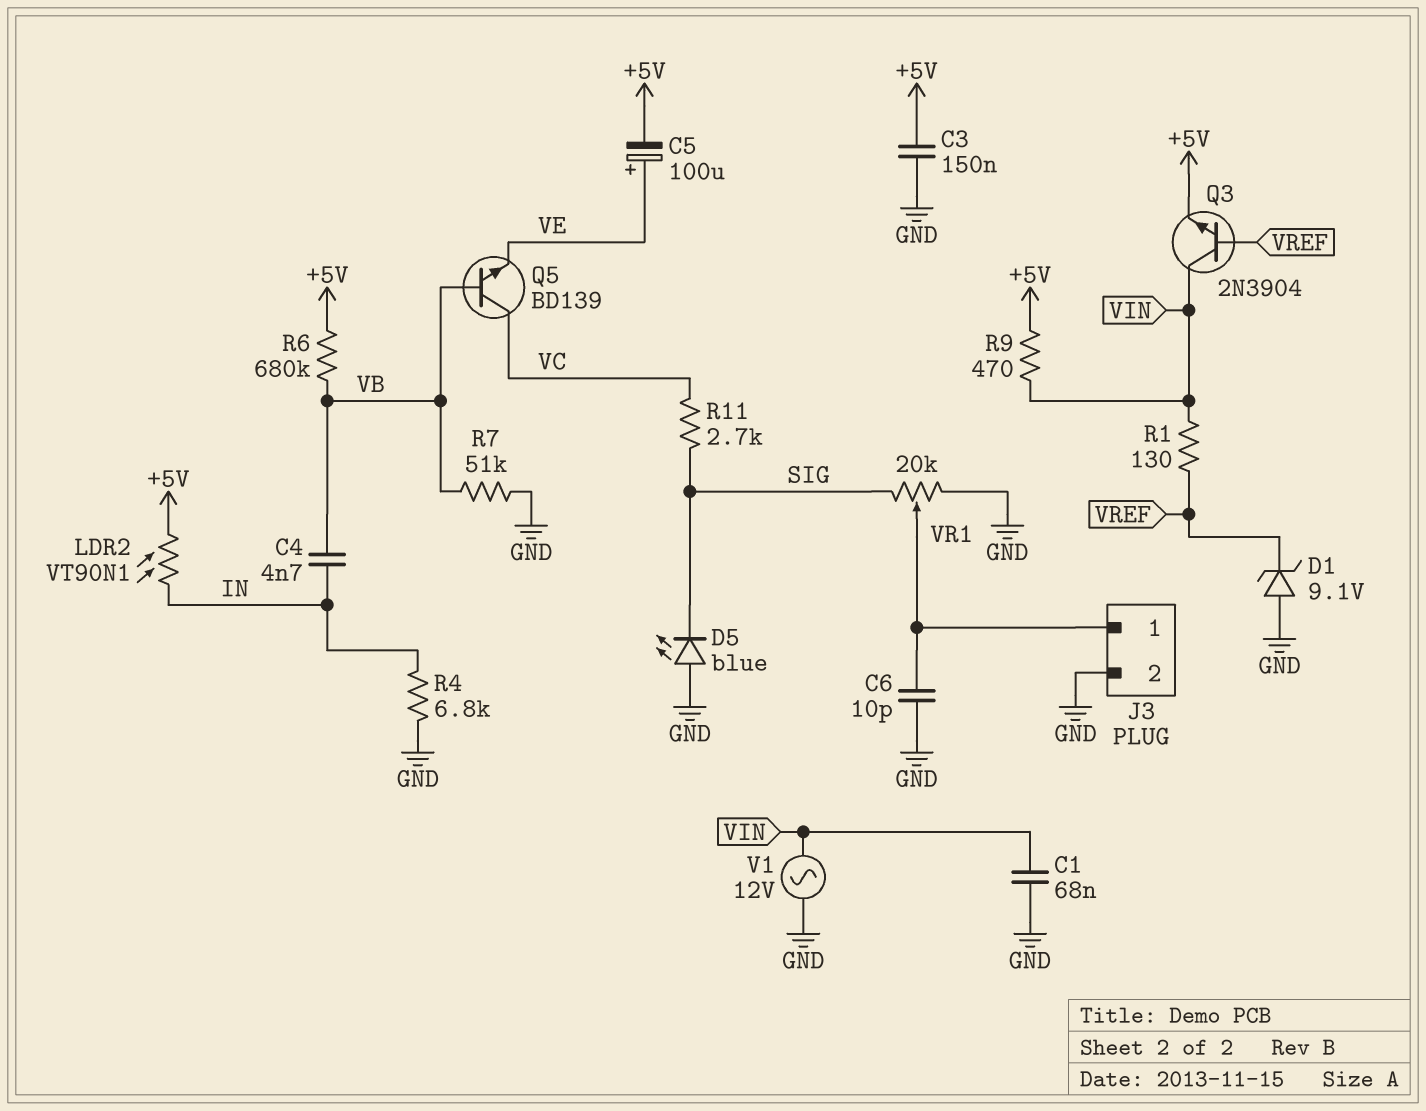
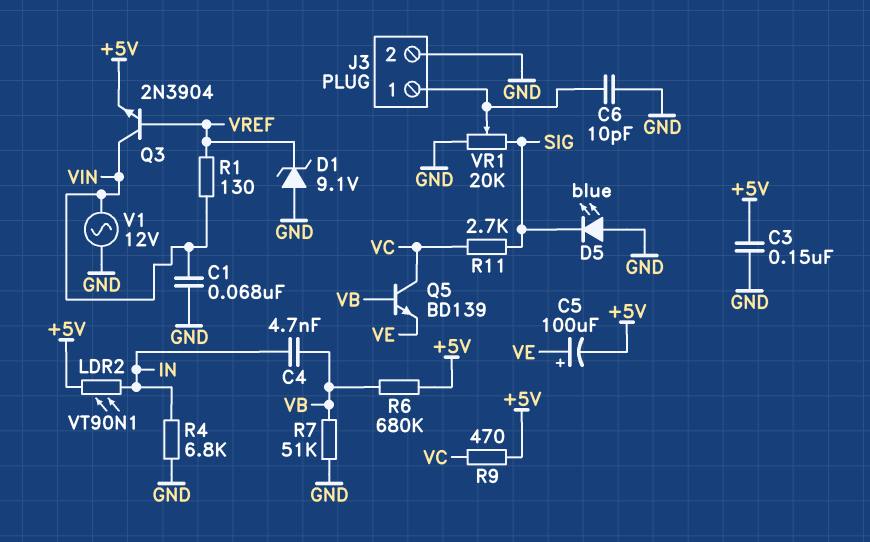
R9: 470 (+5V, VIN) -> 470 (+5V, VC)

